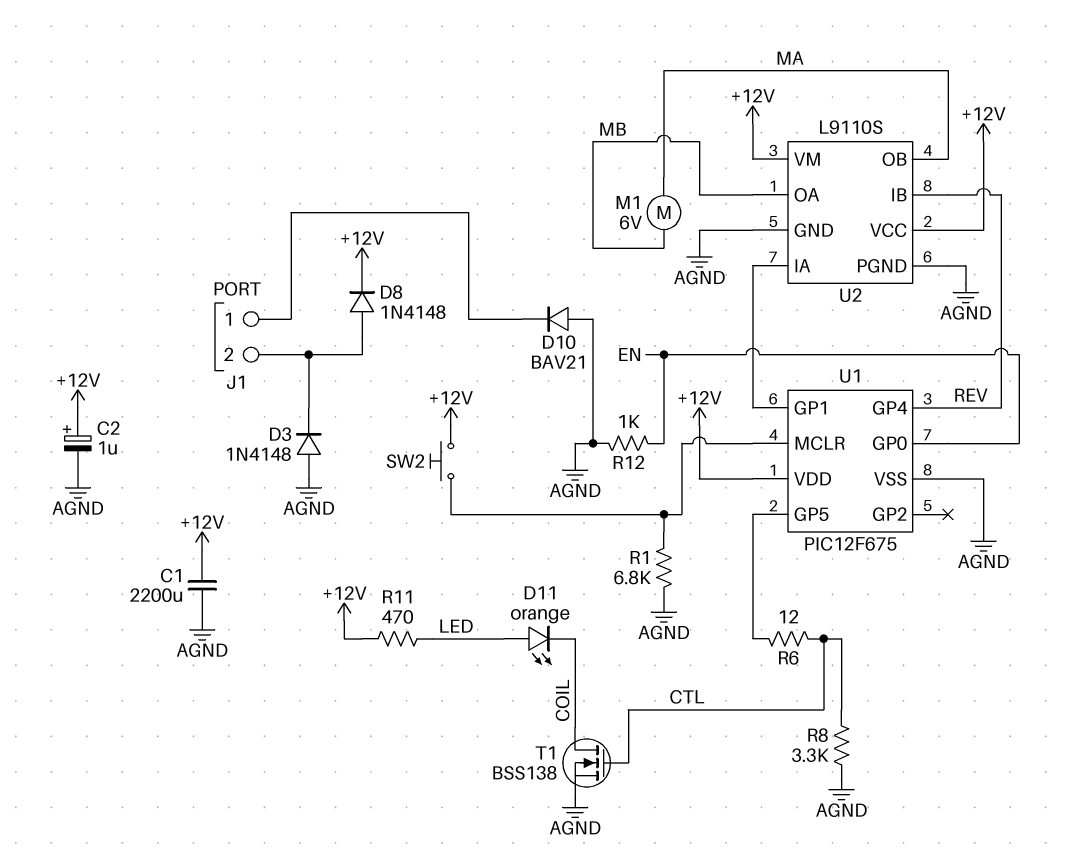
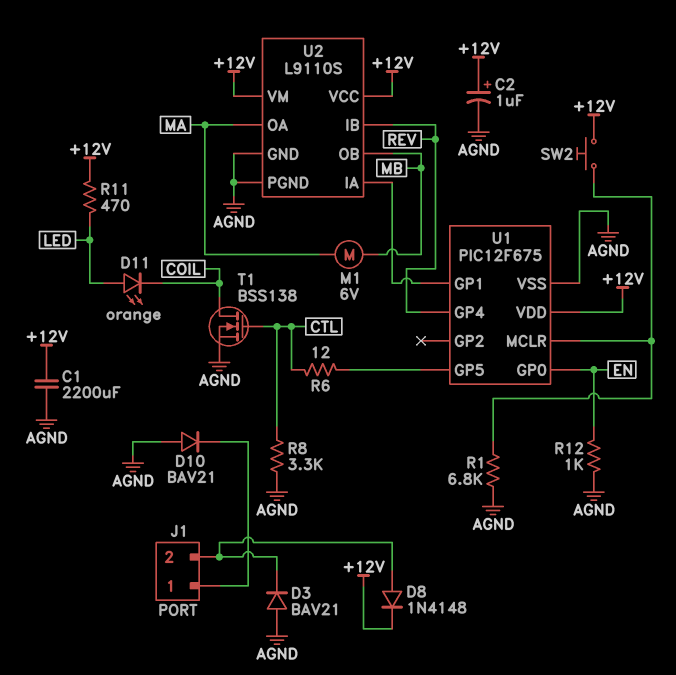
D3: diode 1N4148 (A AGND, K J1/2) -> diode BAV21 (A AGND, K J1/2)
U2 pin OA: MB -> MA
U2 pin OB: MA -> MB

